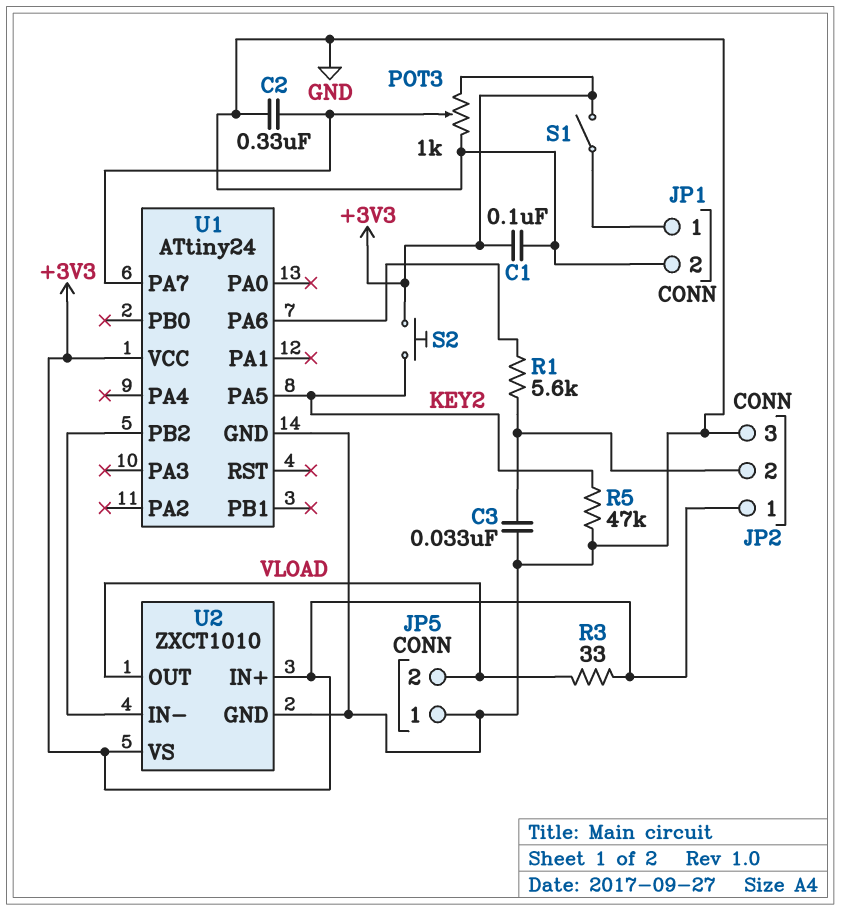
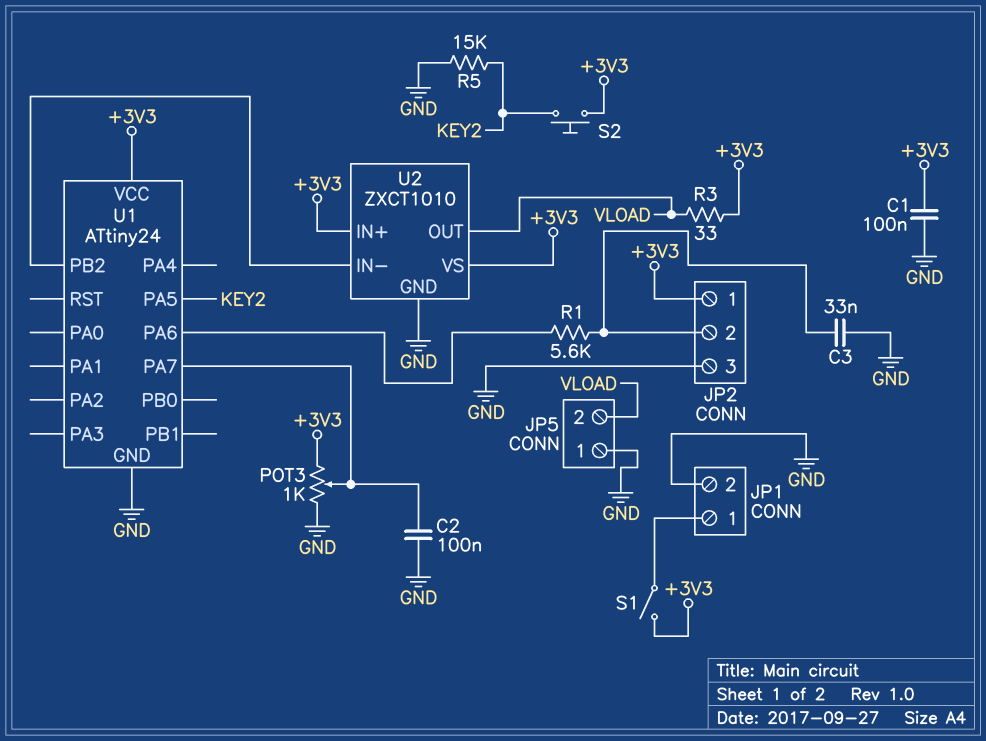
C2: 330nF (GND, U1/PA7) -> 100nF (GND, U1/PA7)
R5: 47k (GND, KEY2) -> 15k (GND, KEY2)

